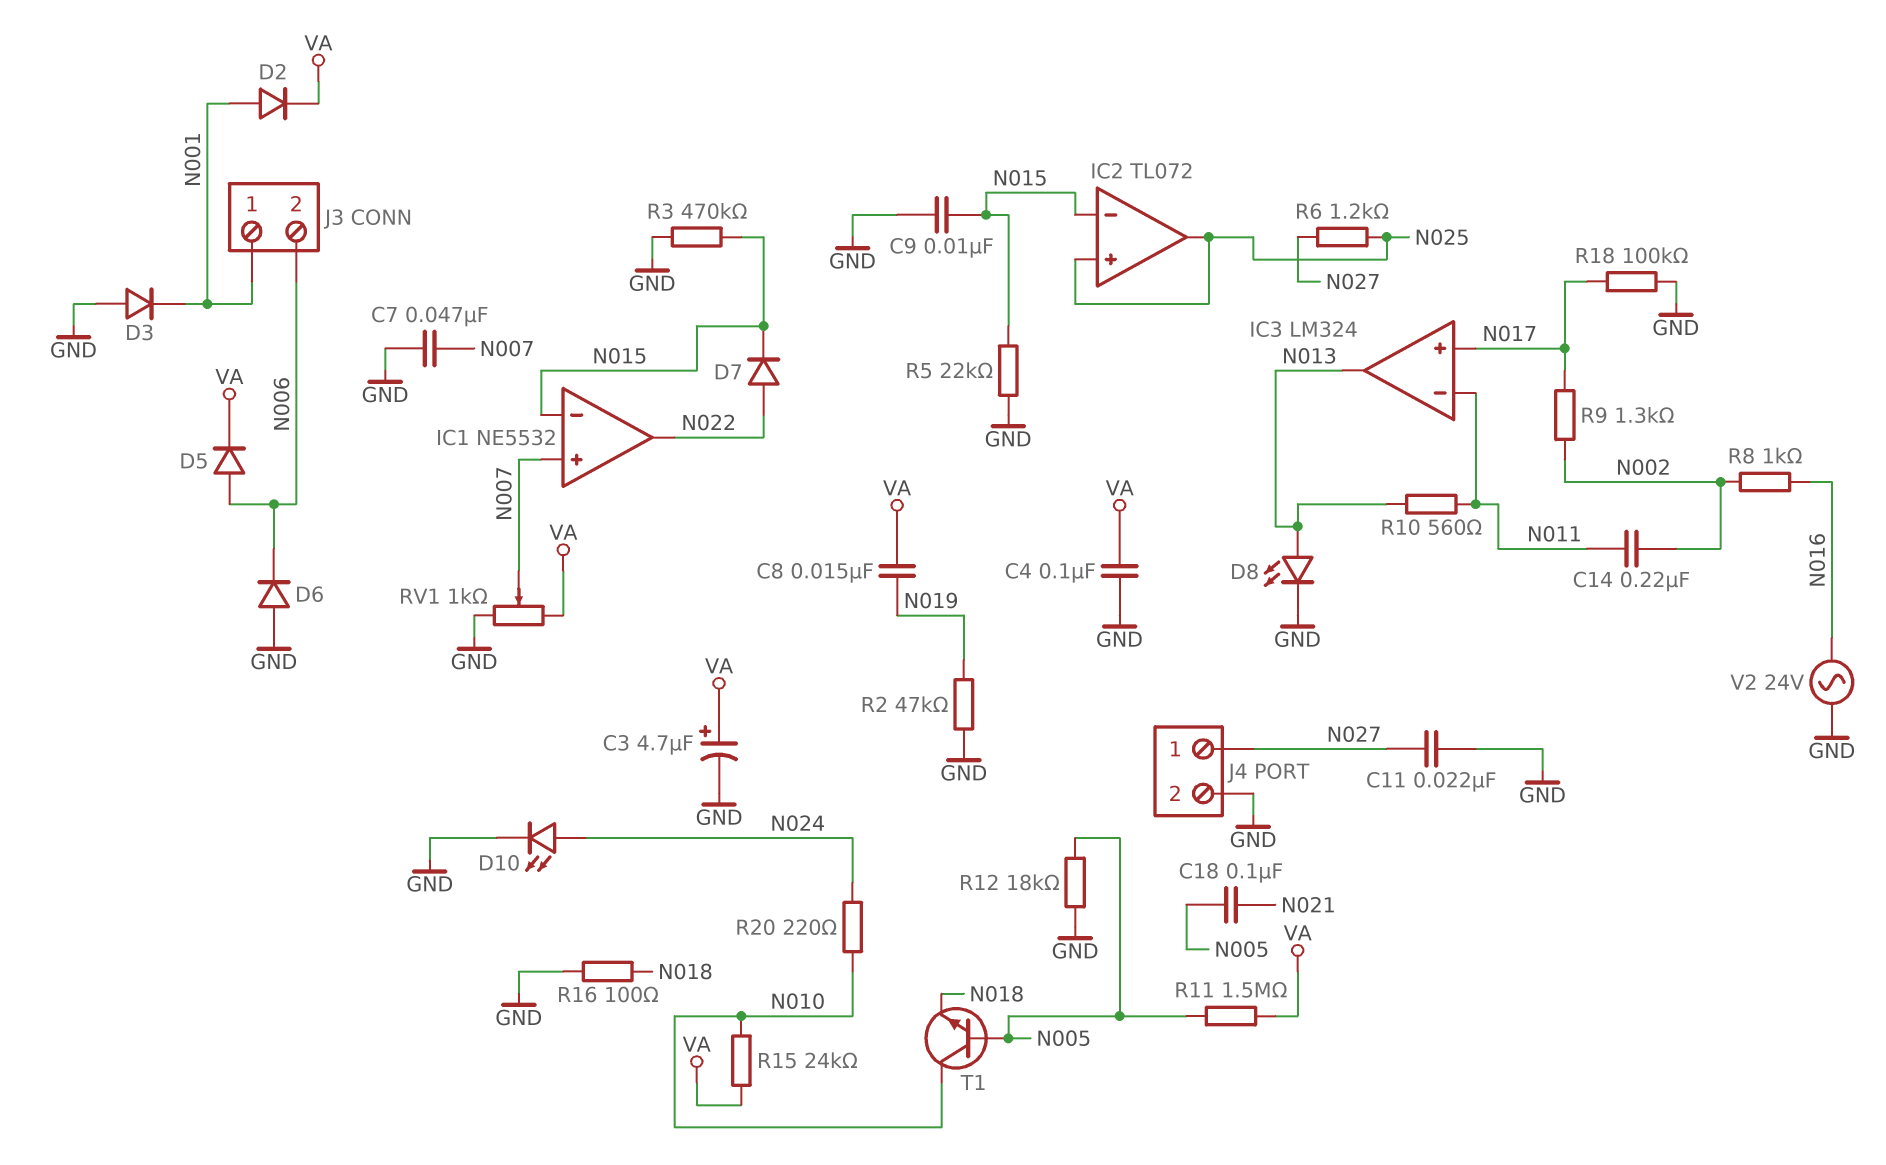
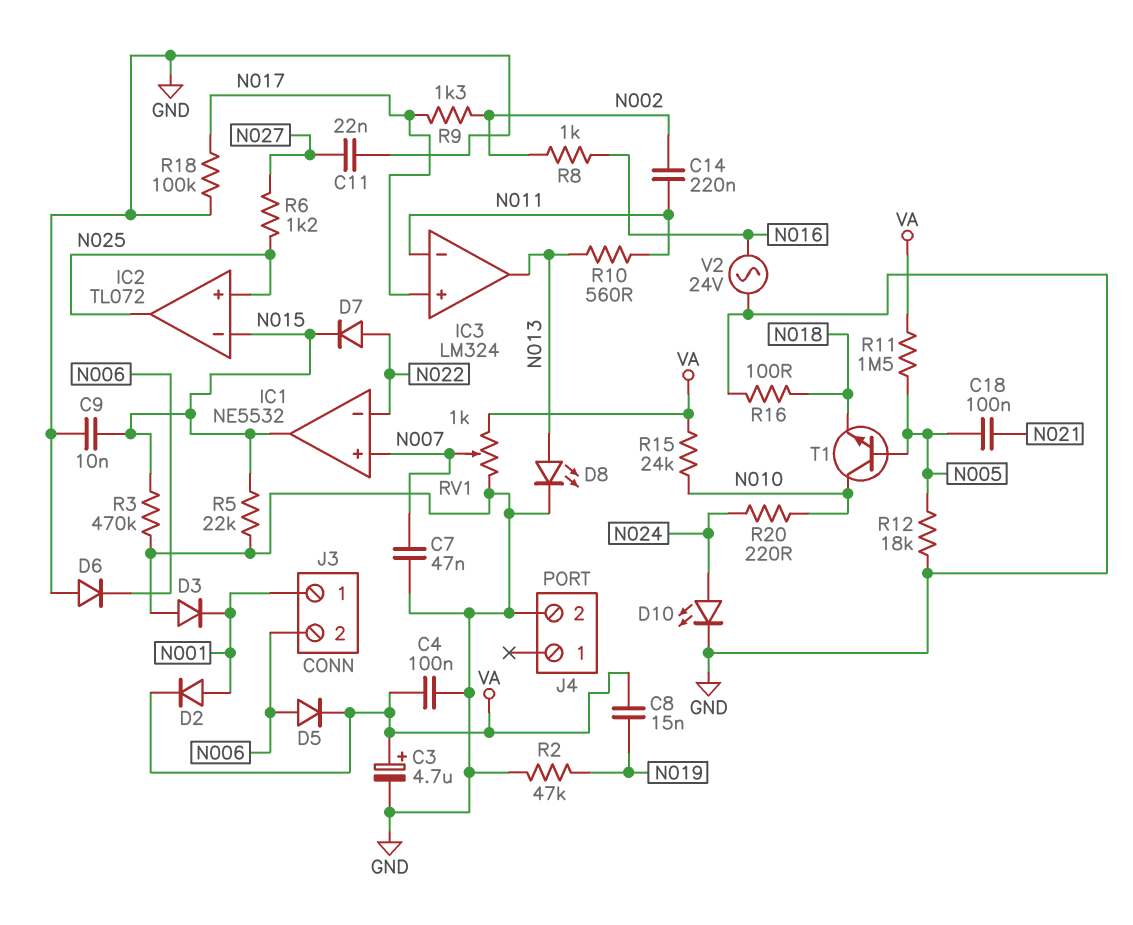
IC1 pin in-: N015 -> N022
IC1 pin out: N022 -> N015
J4 pin 1: N027 -> none

